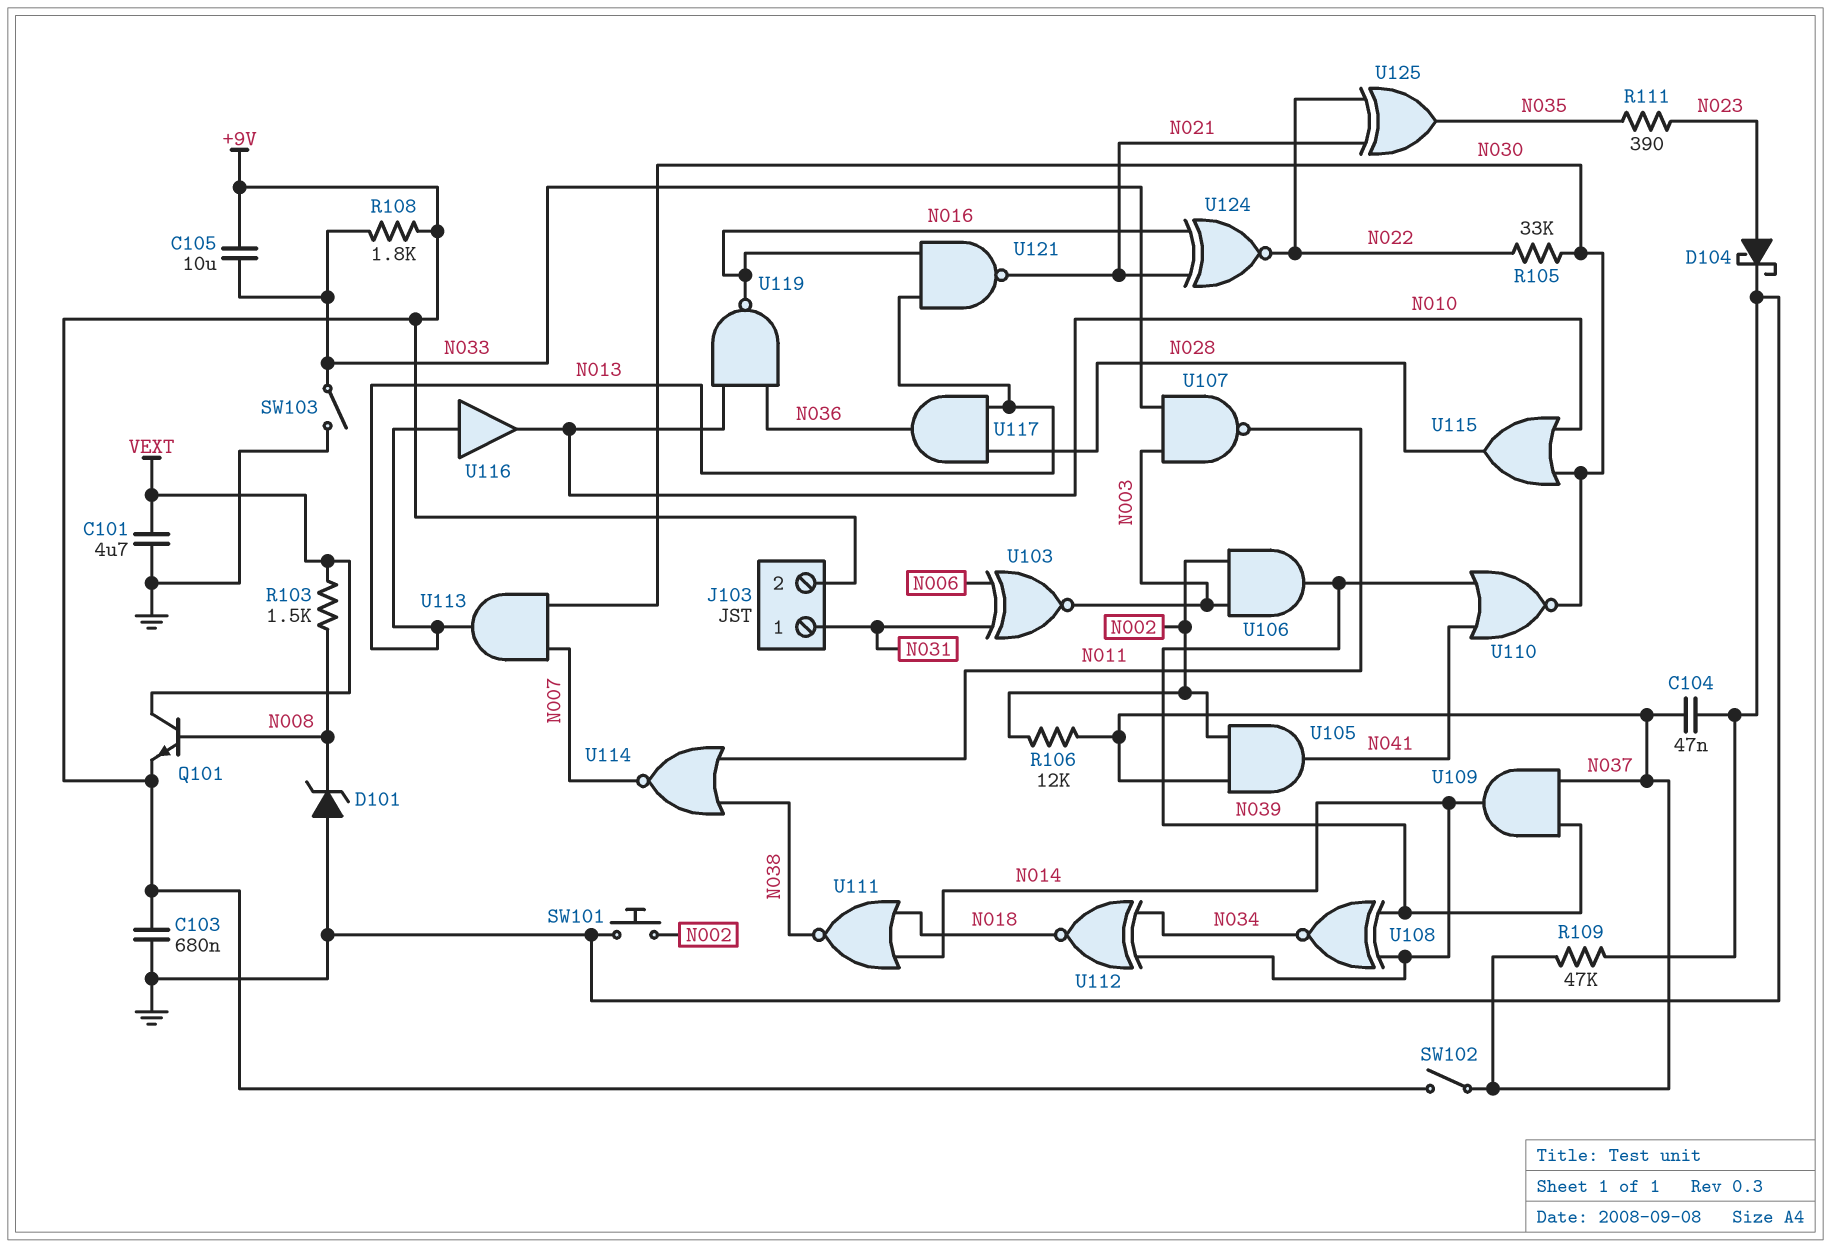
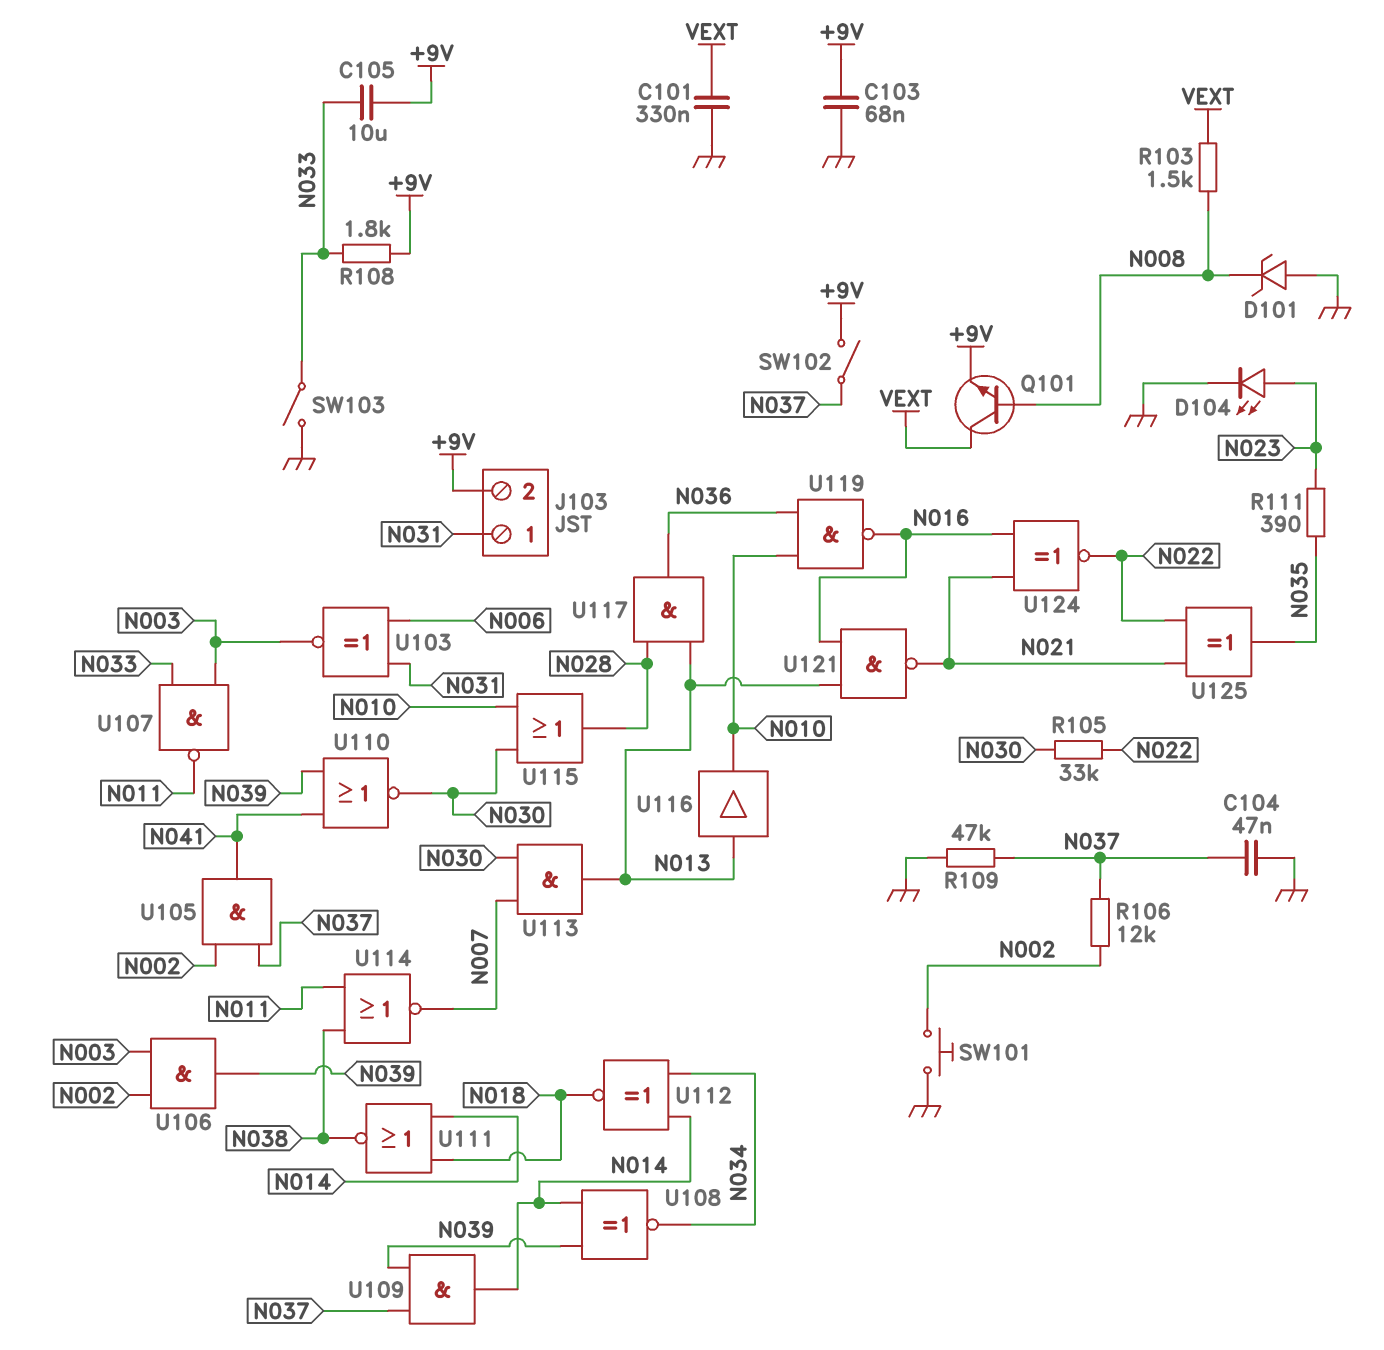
C101: 4.7uF (GND, VEXT) -> 330nF (GND, VEXT)
C103: 680nF (+9V, GND) -> 68nF (+9V, GND)
D104: schottky (A N023, K GND) -> LED (A N023, K GND)

